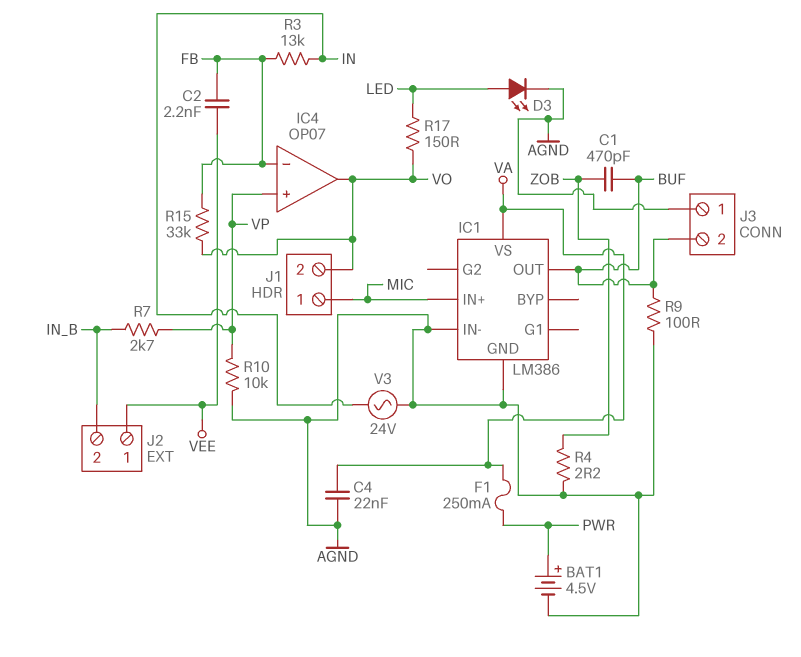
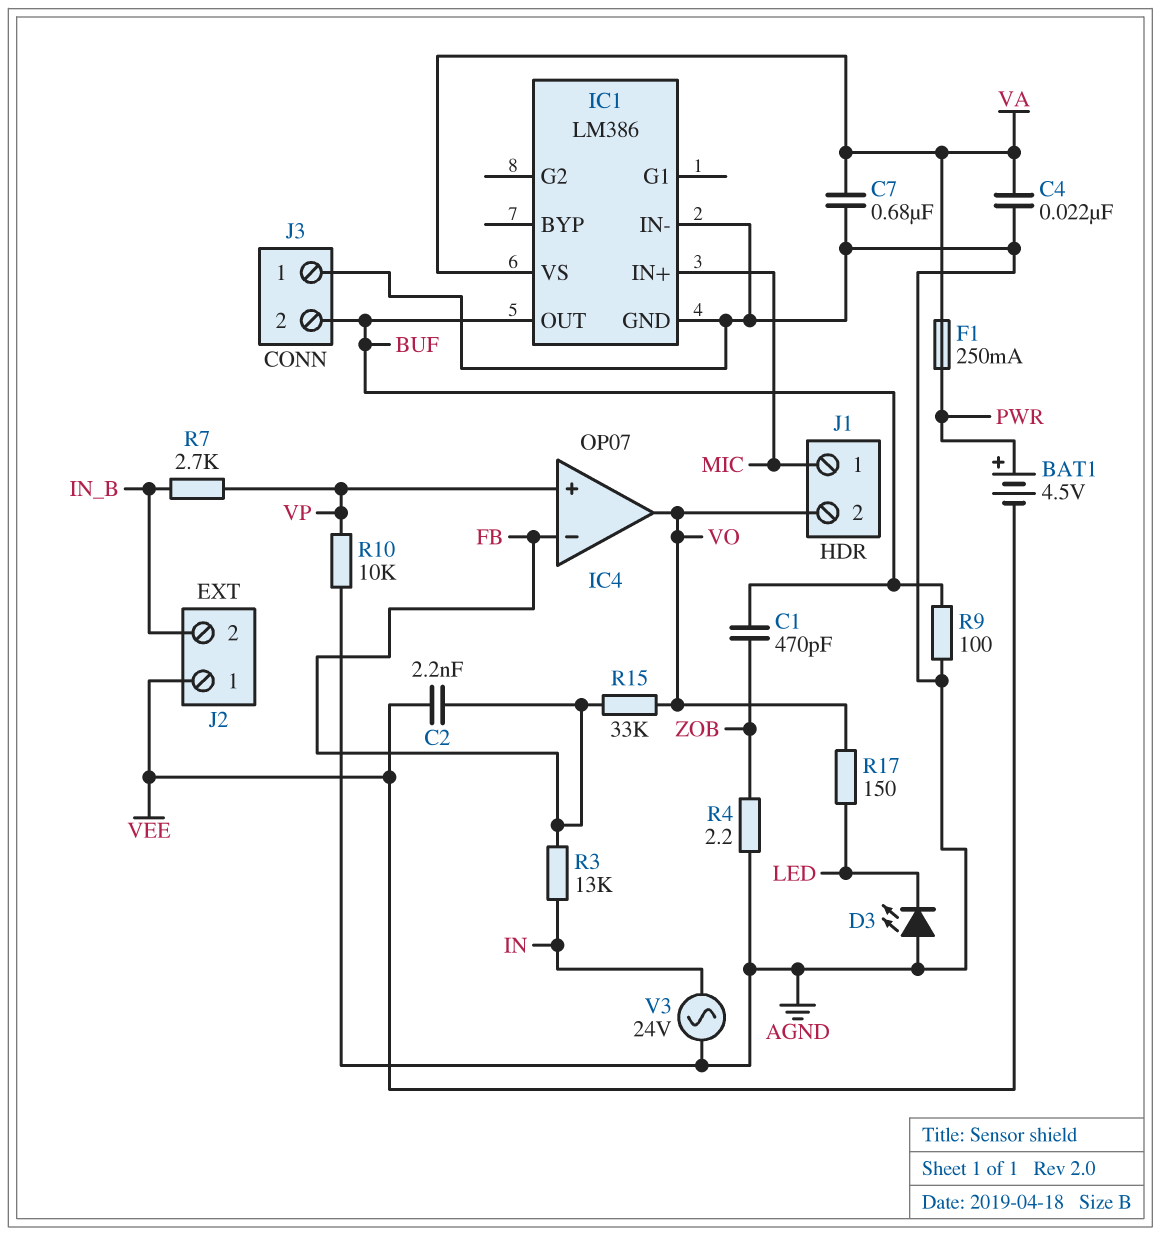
BAT1: 4.5V (plus PWR, minus AGND) -> 4.5V (plus PWR, minus VEE)
C7: none -> 680nF (AGND, VA)
D3: LED (A LED, K AGND) -> LED (A AGND, K LED)

